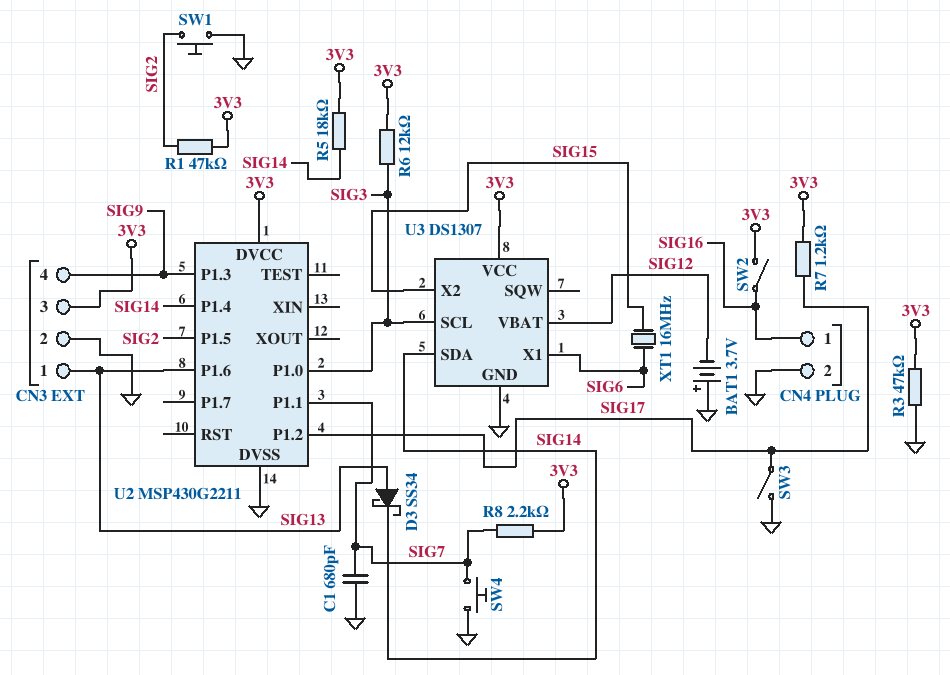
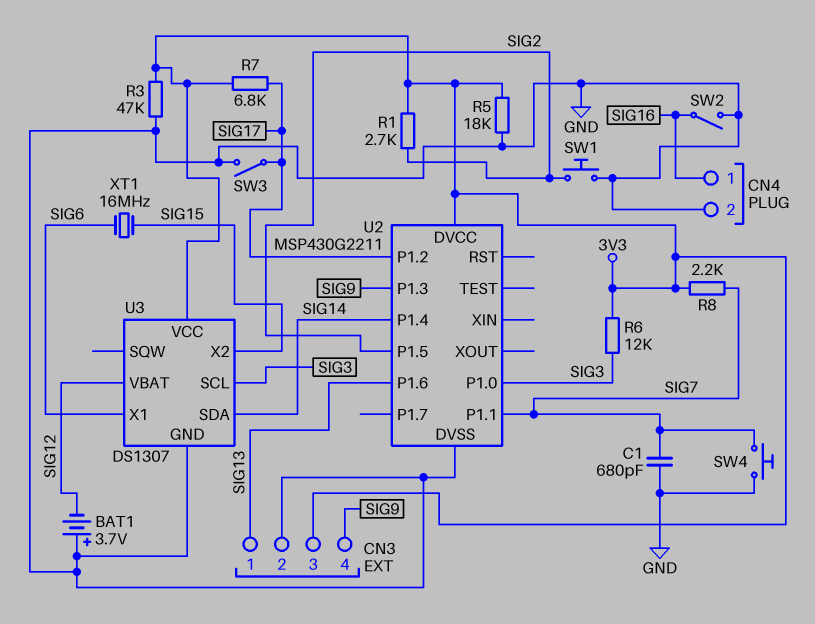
D3: schottky SS34 (A SIG13, K SIG14) -> none
R1: 47k (3V3, SIG2) -> 2.7k (3V3, SIG2)
R5: 18k (3V3, SIG14) -> 18k (3V3, GND)
R7: 1.2k (3V3, SIG17) -> 6.8k (3V3, SIG17)
SW2: switch (3V3, SIG16) -> switch (GND, SIG16)

